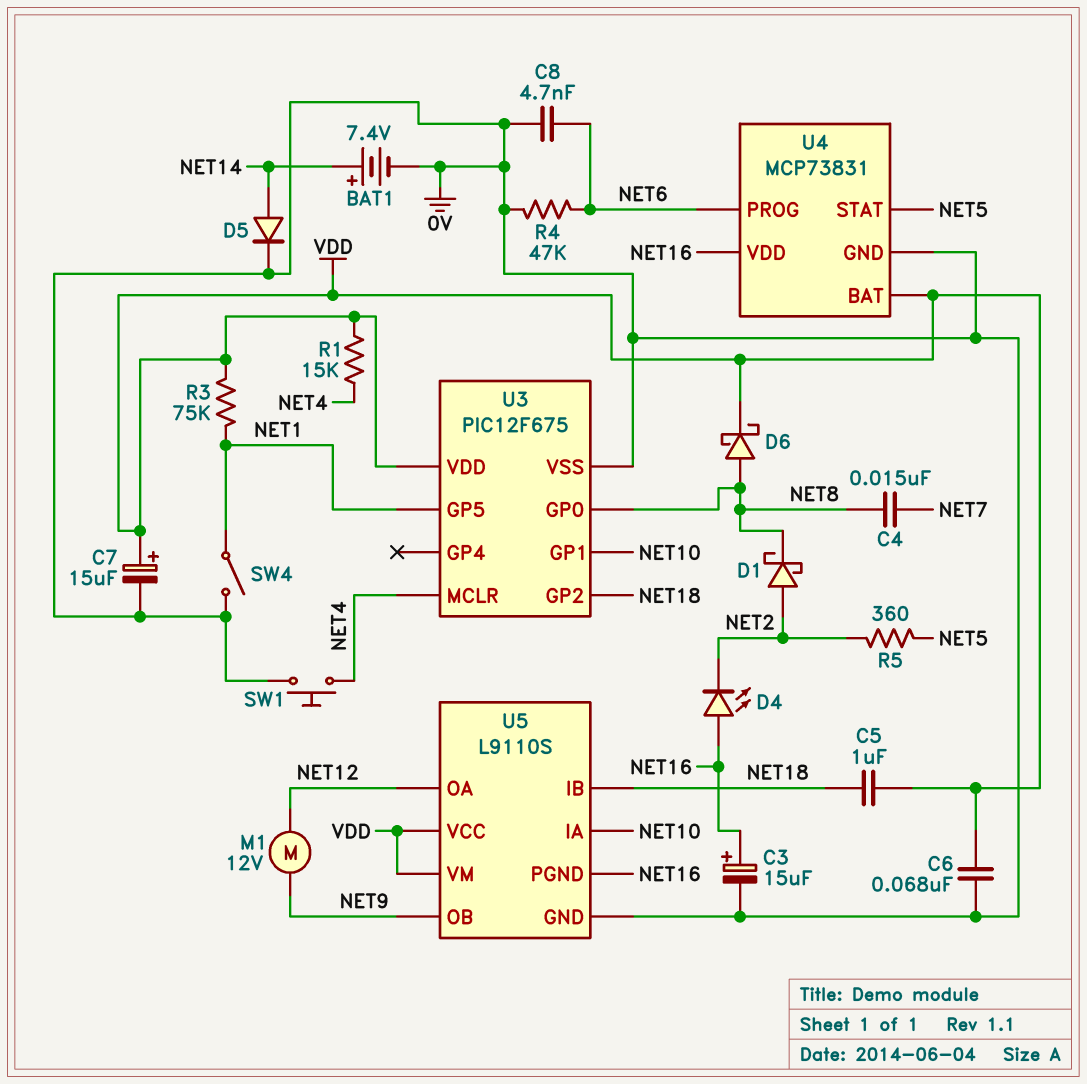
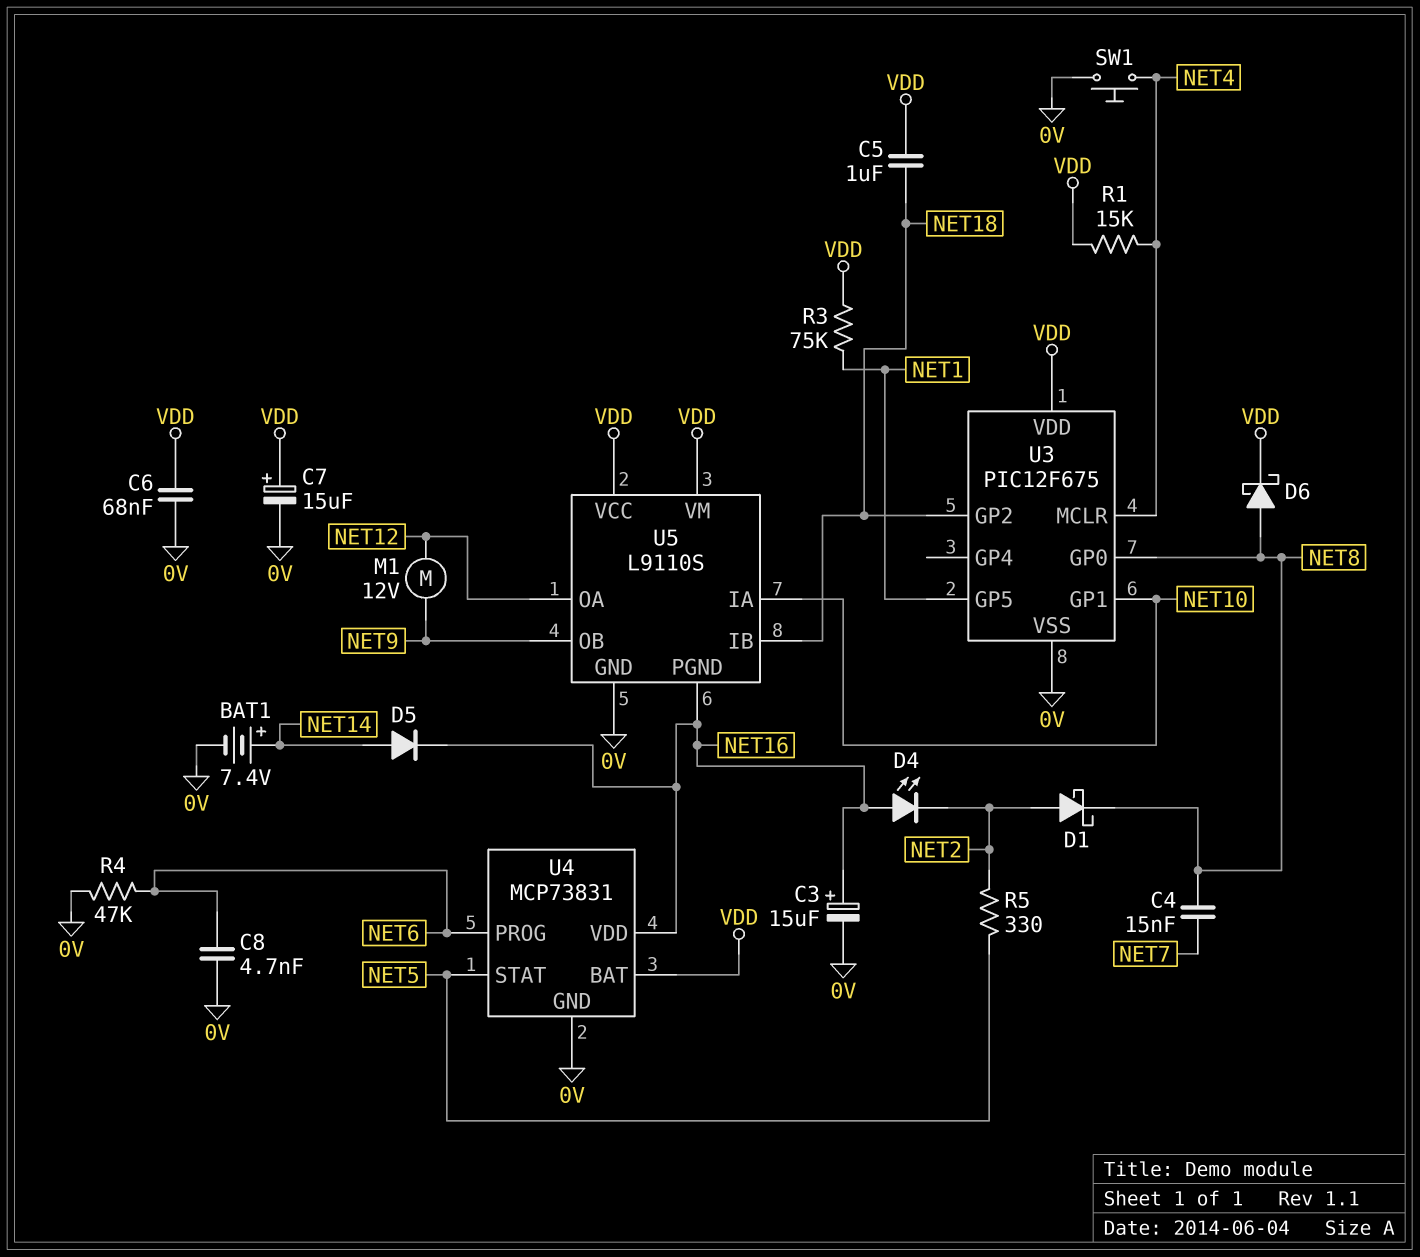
D5: diode (A NET14, K 0V) -> diode (A NET14, K NET16)
R5: 360 (NET2, NET5) -> 330 (NET2, NET5)
SW4: switch (0V, NET1) -> none

